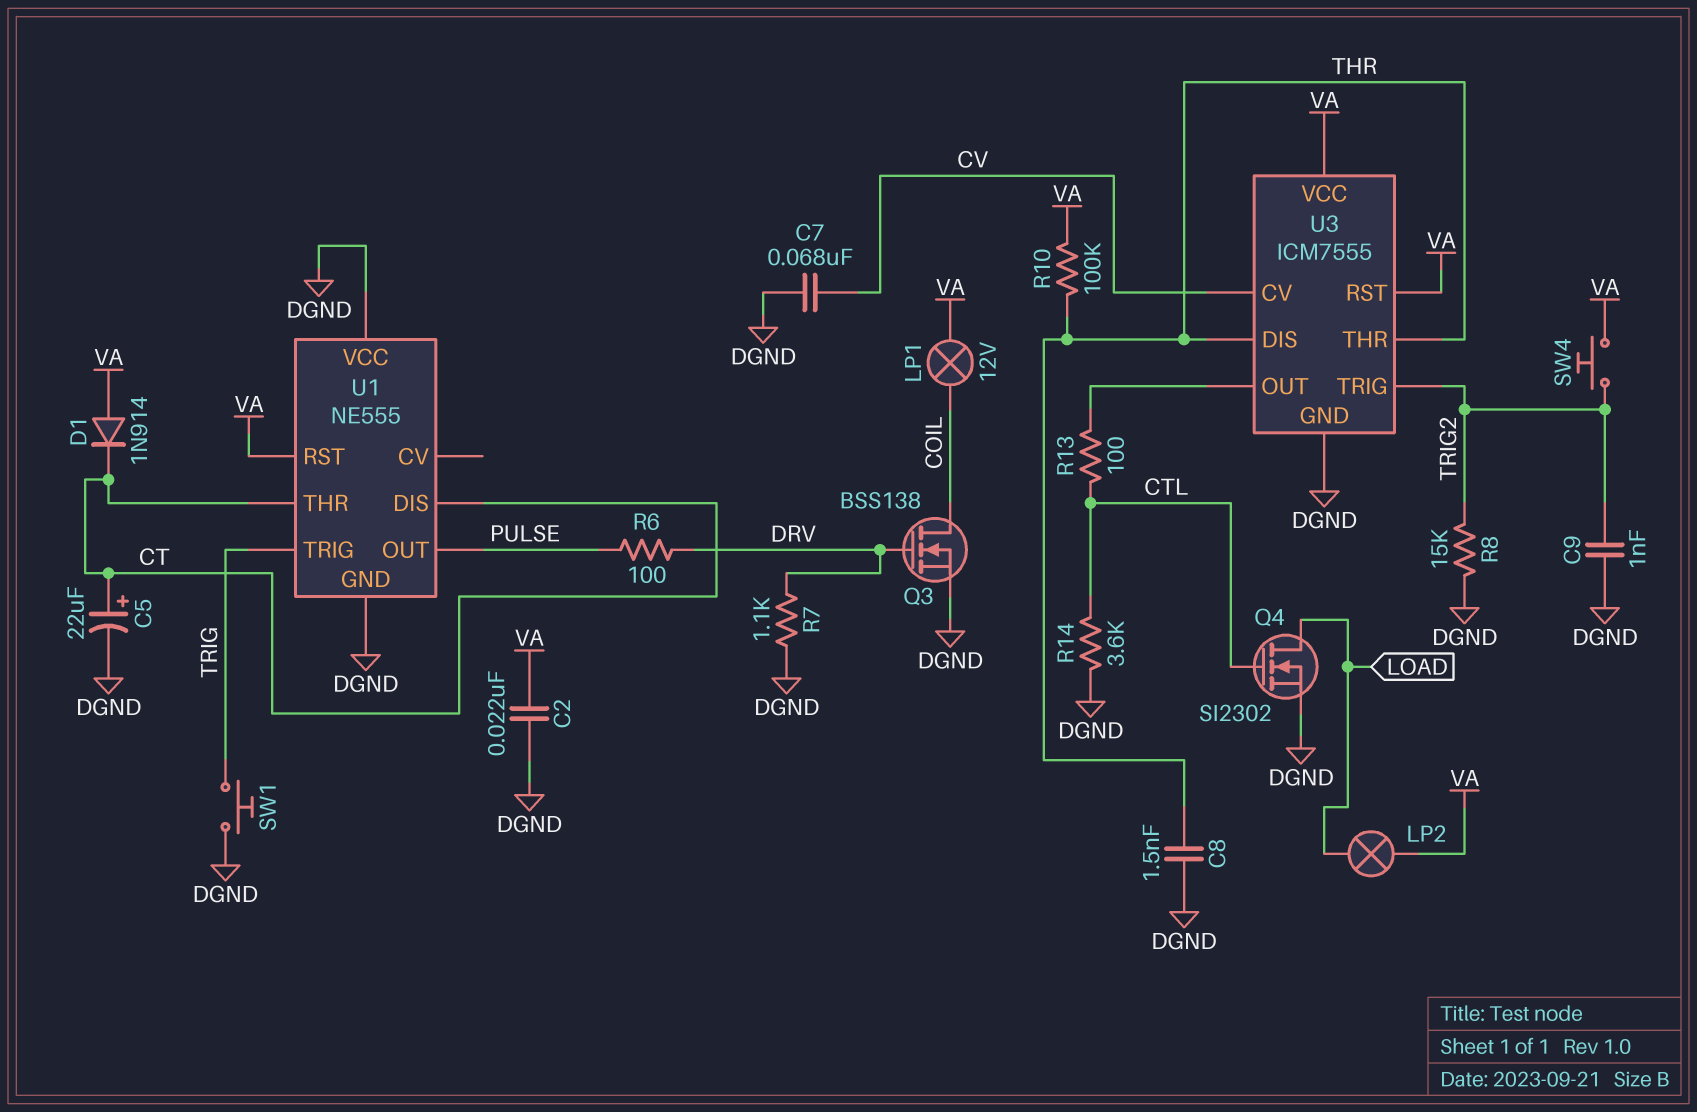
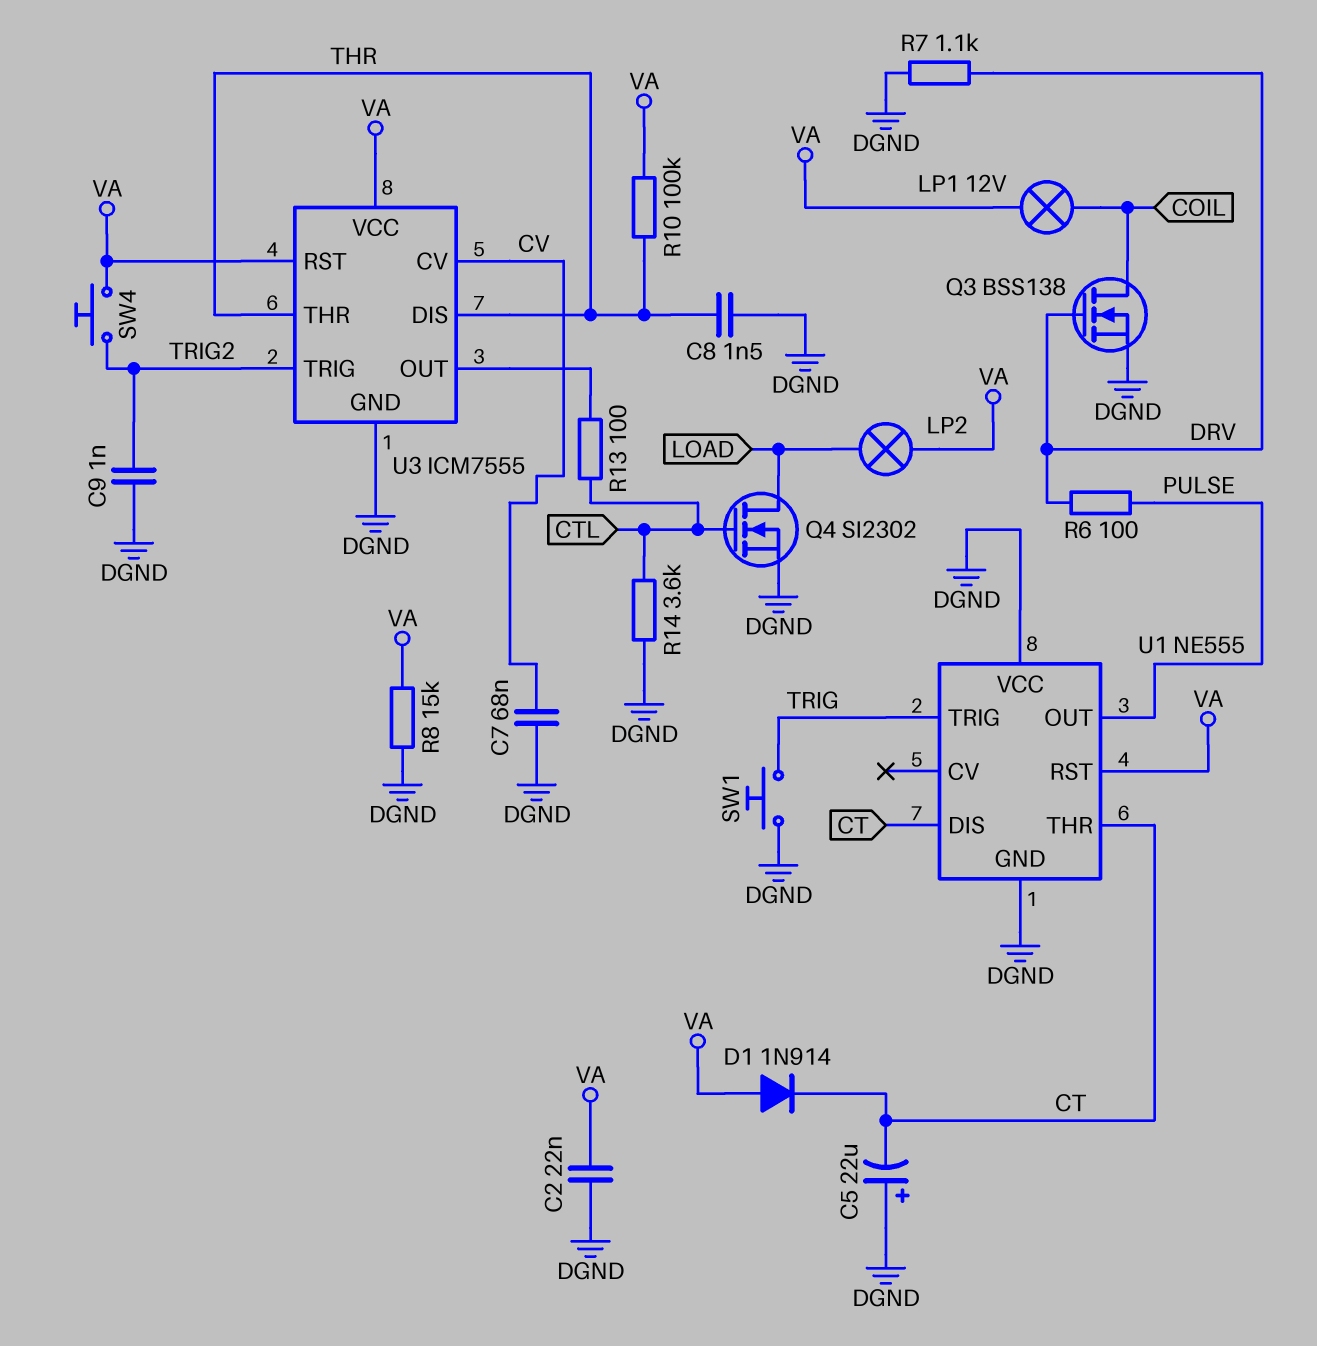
C5: 22uF (plus CT, minus DGND) -> 22uF (plus DGND, minus CT)
R8: 15k (DGND, TRIG2) -> 15k (DGND, VA)

